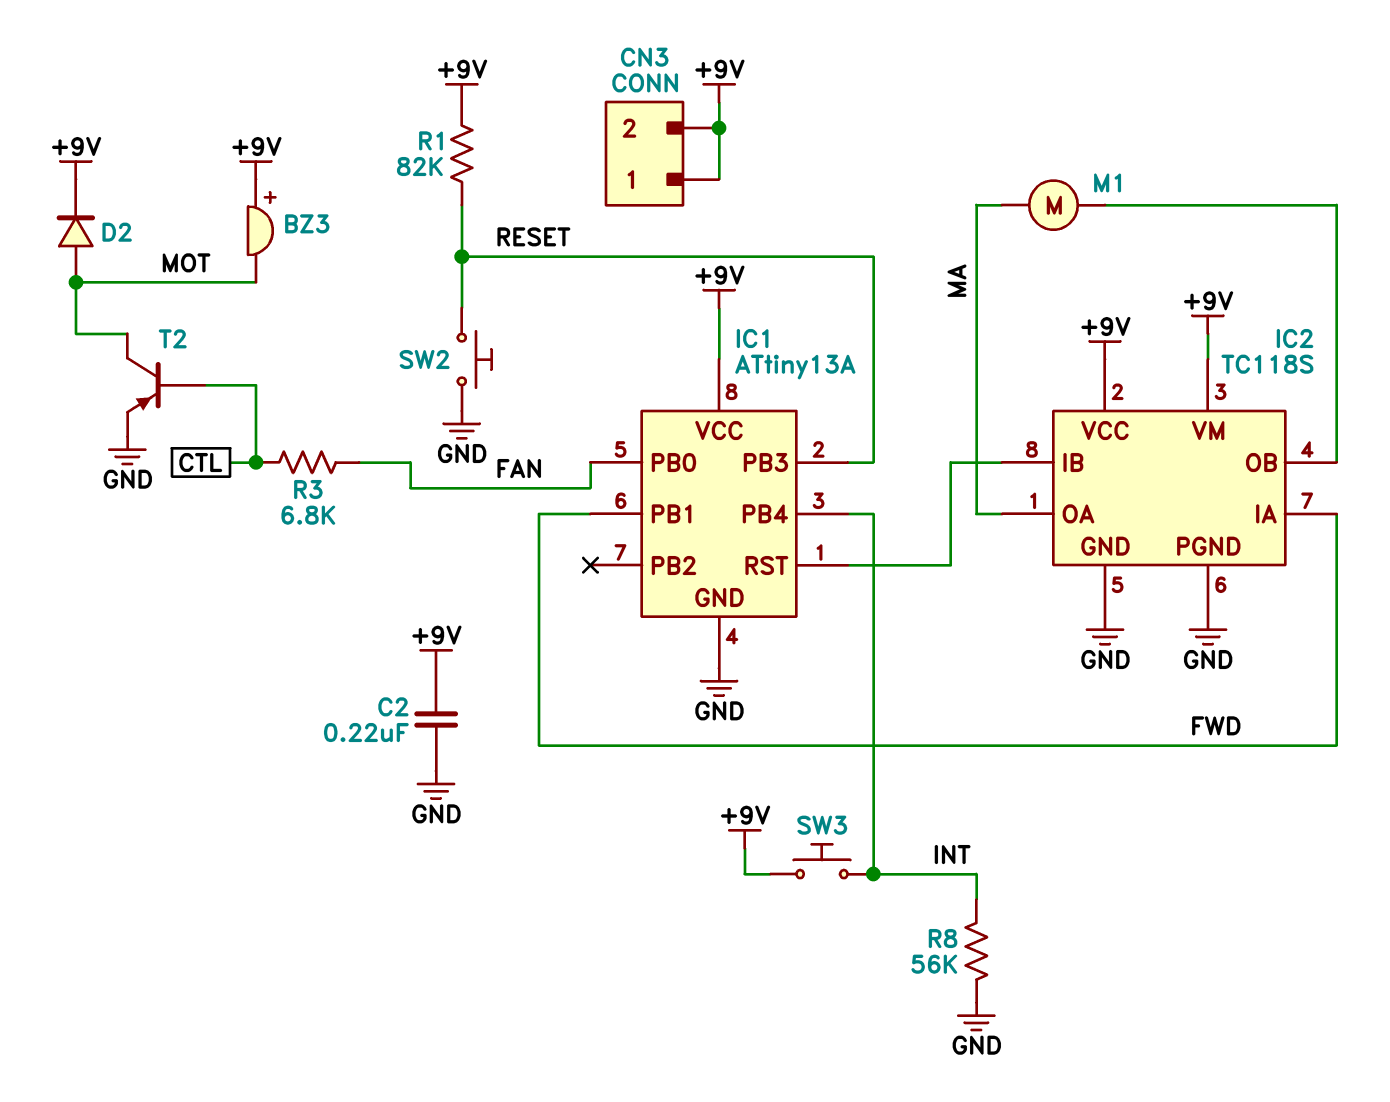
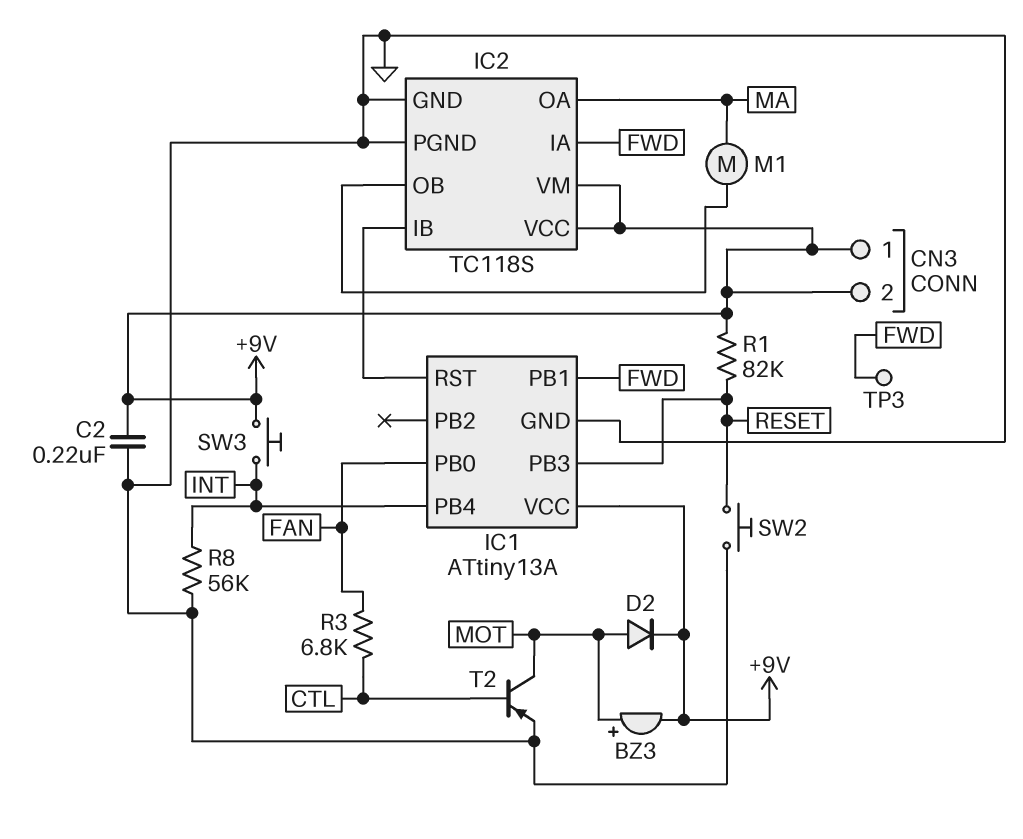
BZ3: buzzer (plus +9V, minus MOT) -> buzzer (plus MOT, minus +9V)
TP3: none -> test point (FWD)

